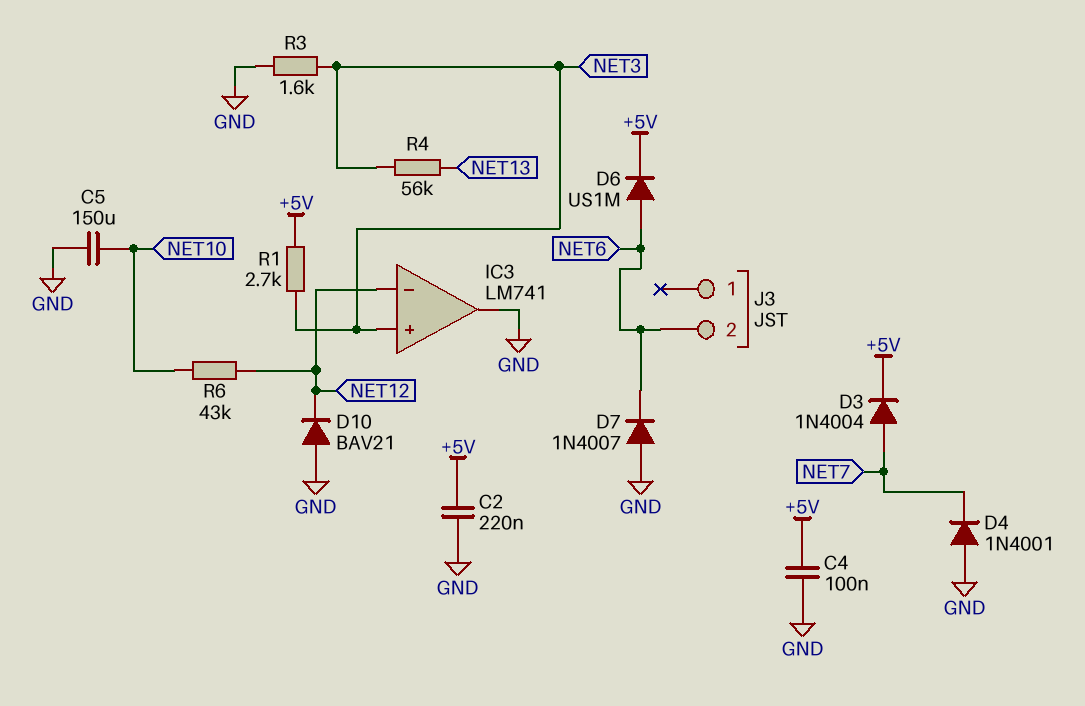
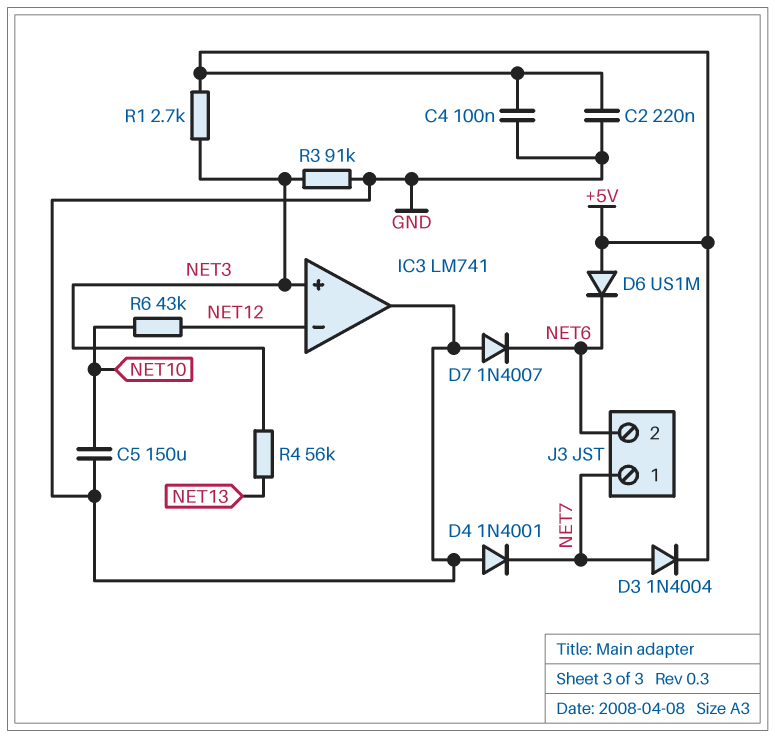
D6: diode US1M (A NET6, K +5V) -> diode US1M (A +5V, K NET6)
D10: diode BAV21 (A GND, K NET12) -> none
J3 pin 1: none -> NET7
R3: 1.6k (GND, NET3) -> 91k (GND, NET3)

